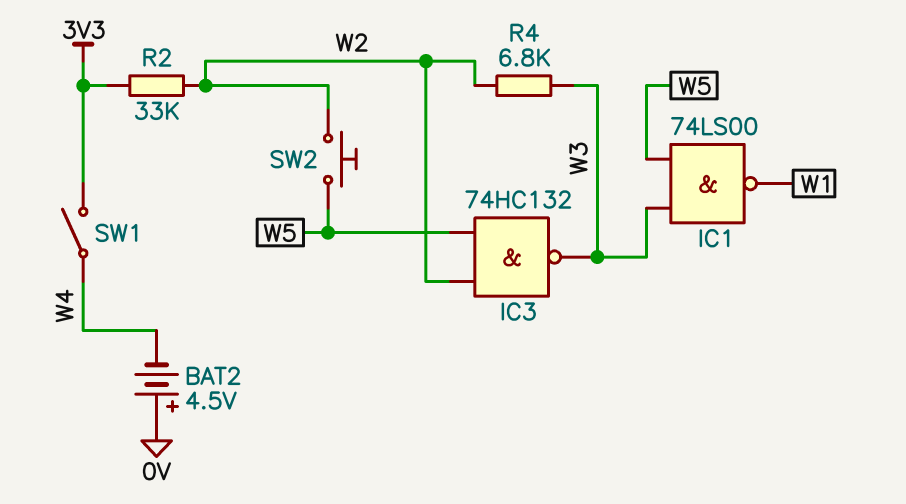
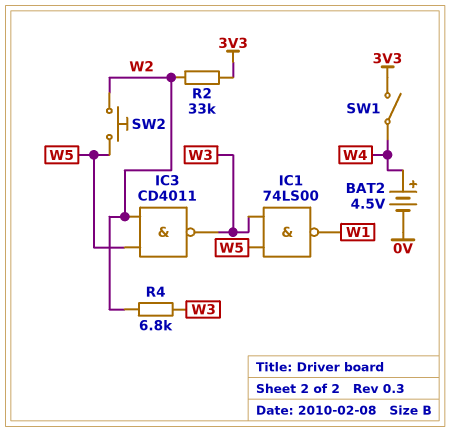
BAT2: 4.5V (plus 0V, minus W4) -> 4.5V (plus W4, minus 0V)
IC3: NAND 74HC132 (in W2, in W5, out W3) -> NAND CD4011 (in W2, in W5, out W3)

